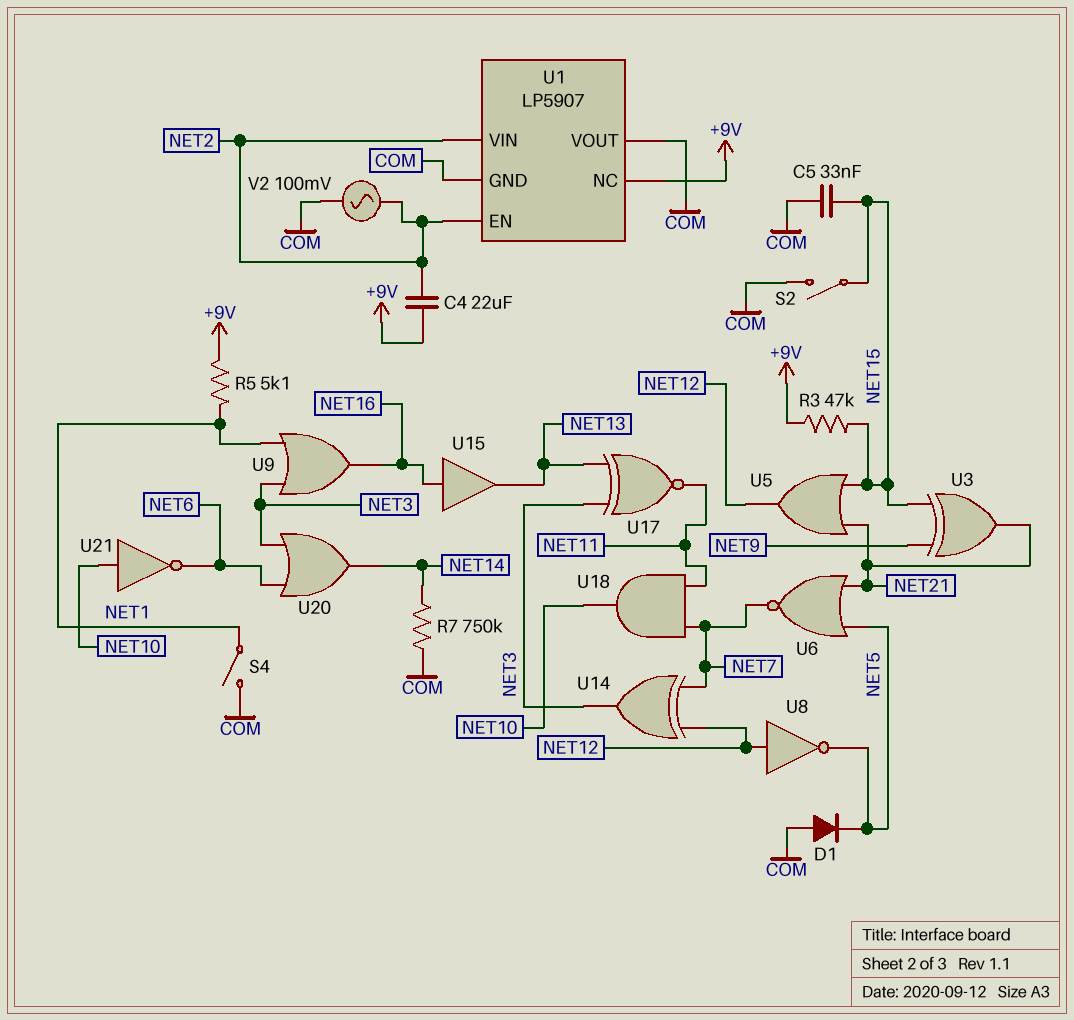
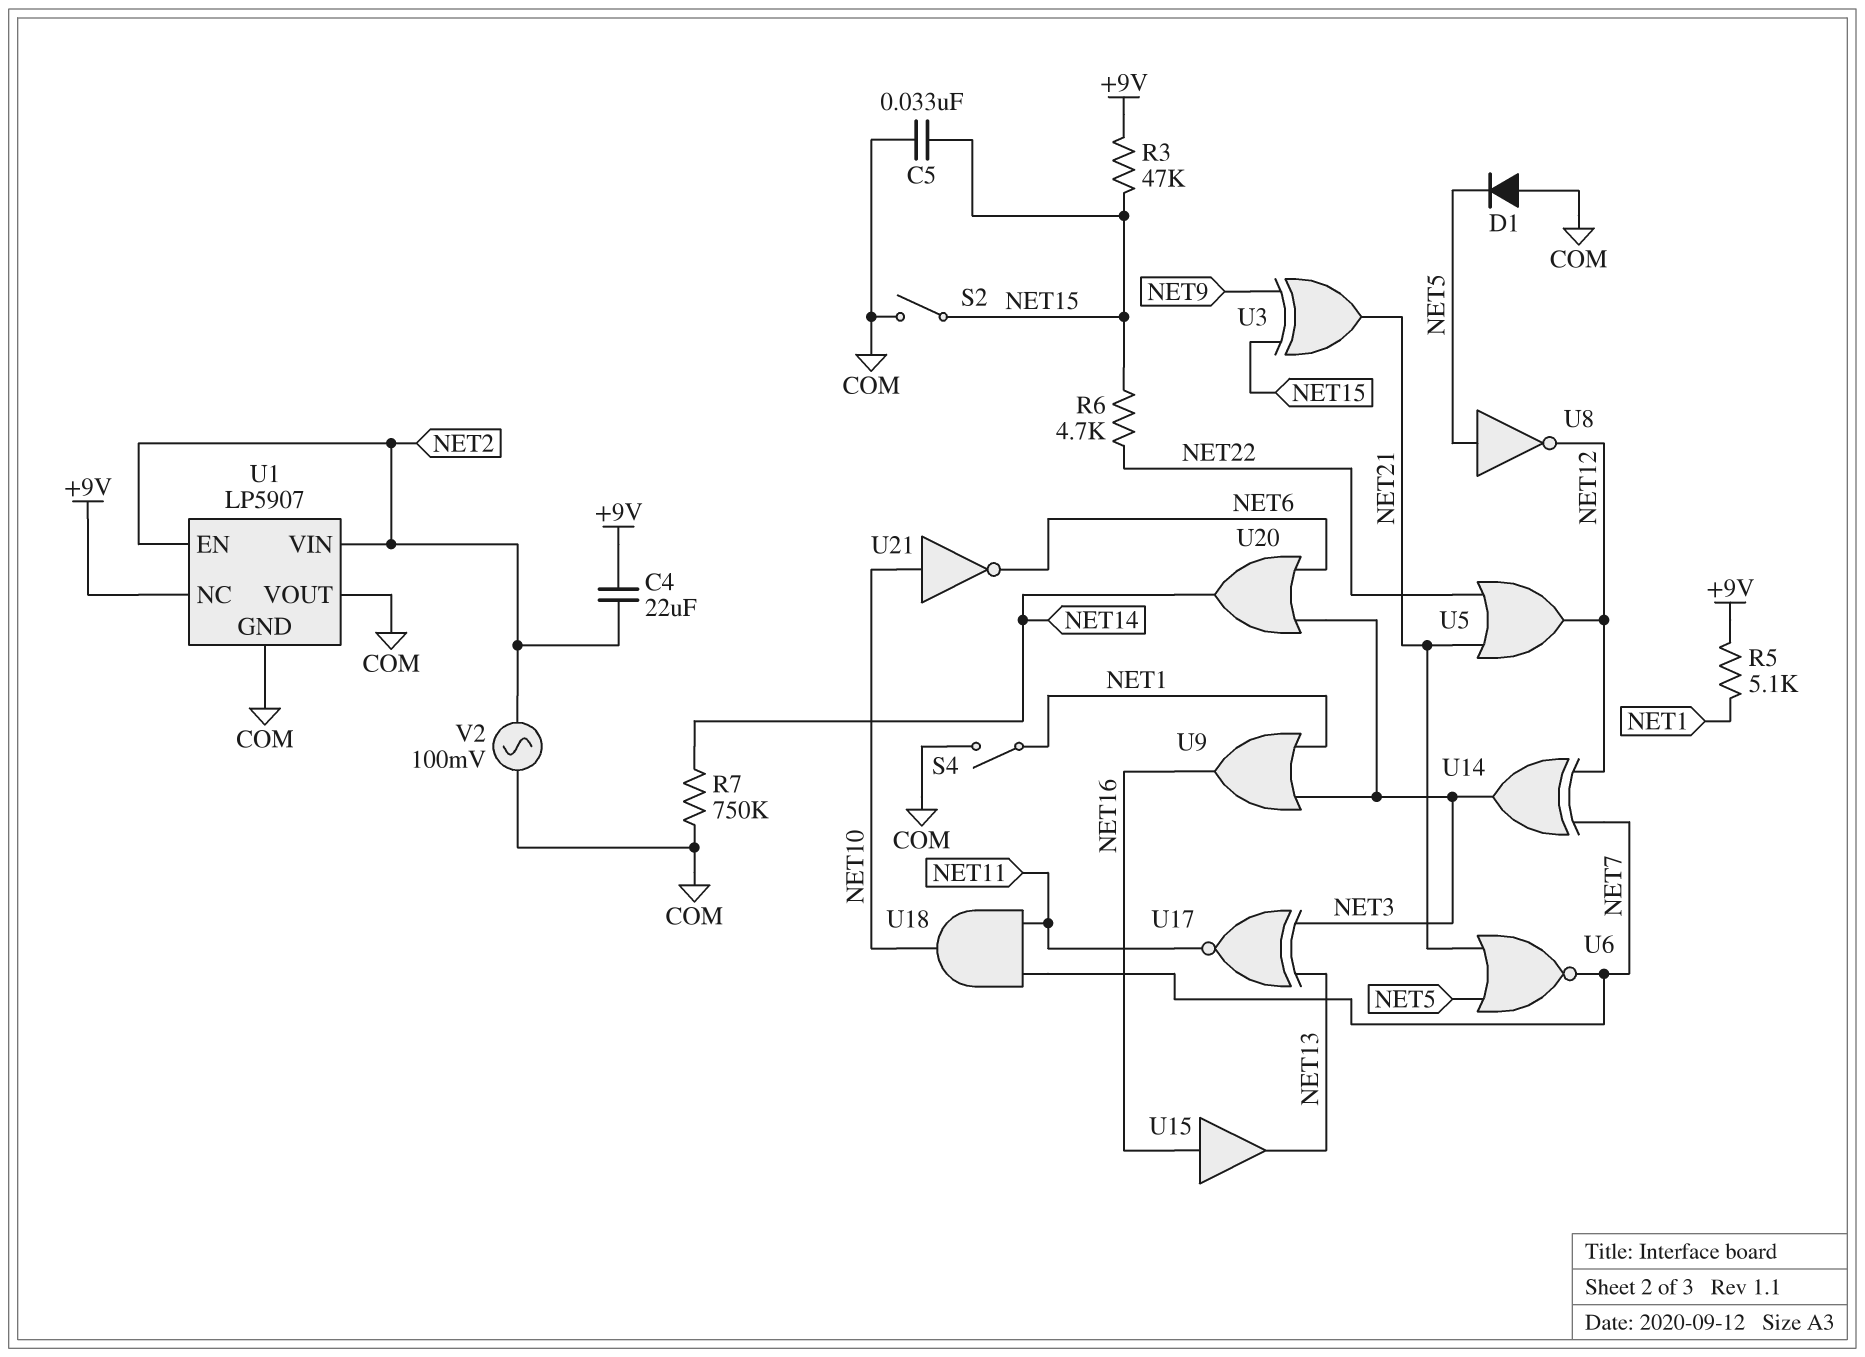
R6: none -> 4.7k (NET15, NET22)
U5: OR (in NET15, in NET21, out NET12) -> OR (in NET21, in NET22, out NET12)
U8: NOT (in NET12, out NET5) -> NOT (in NET5, out NET12)

